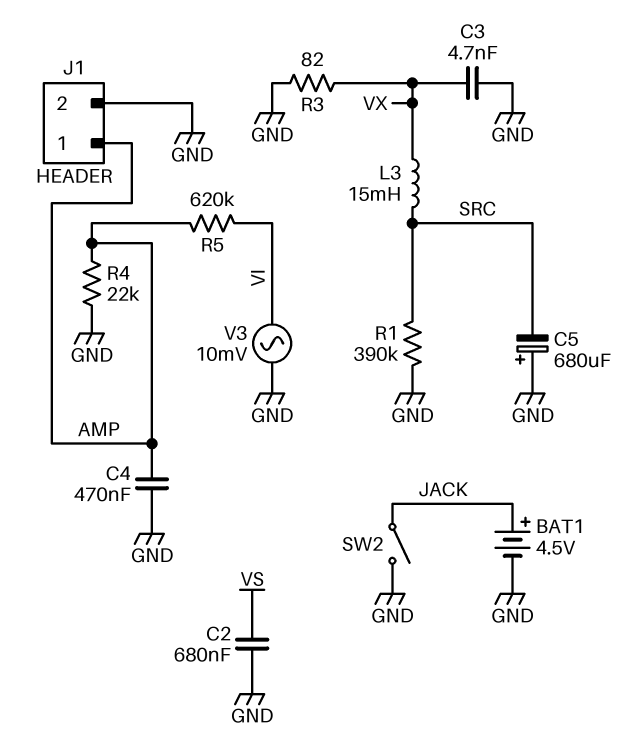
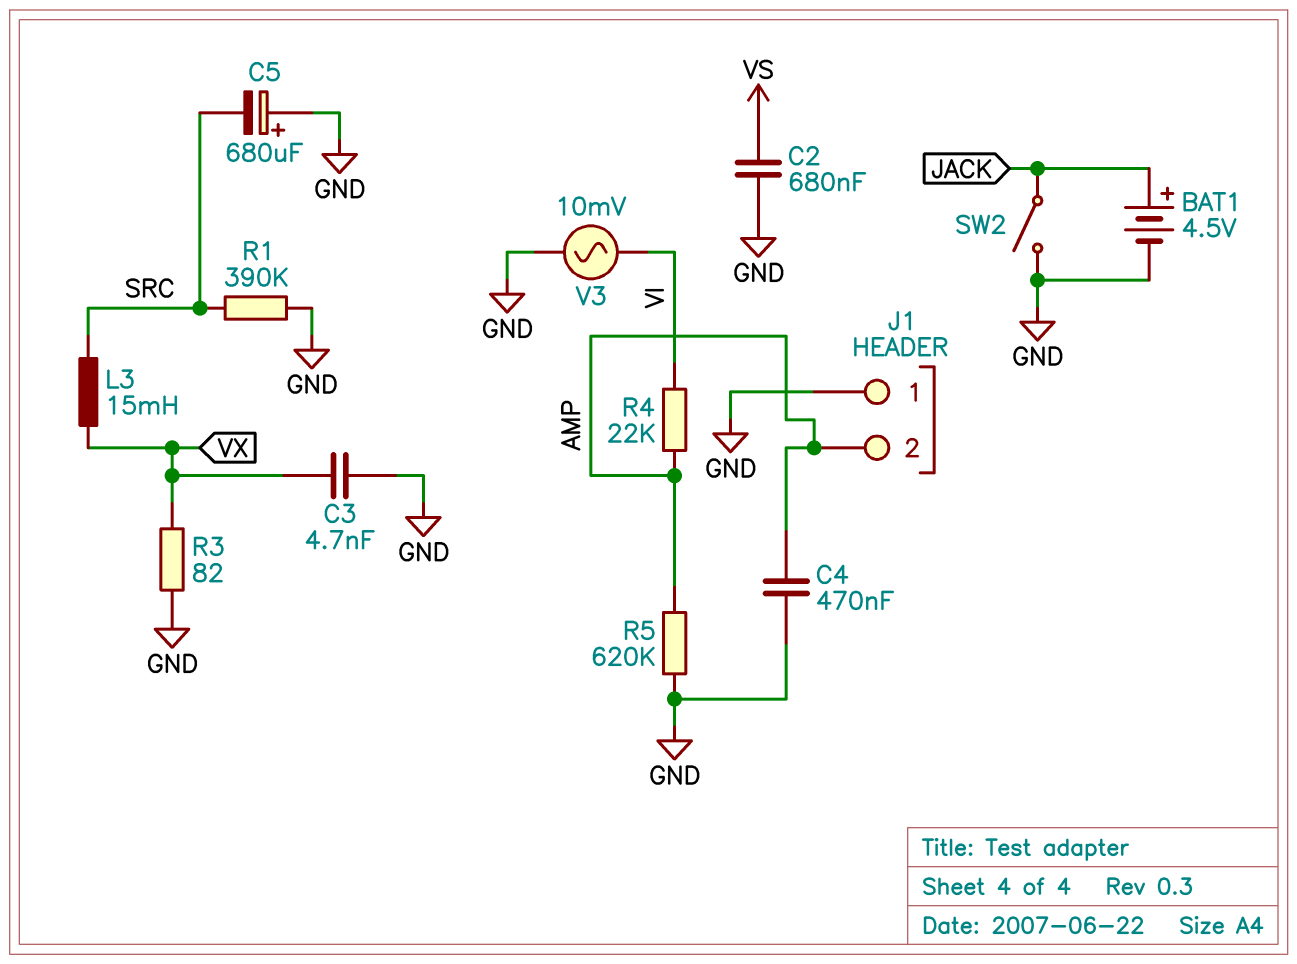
J1 pin 1: AMP -> GND
J1 pin 2: GND -> AMP
R4: 22k (AMP, GND) -> 22k (AMP, VI)
R5: 620k (AMP, VI) -> 620k (AMP, GND)

